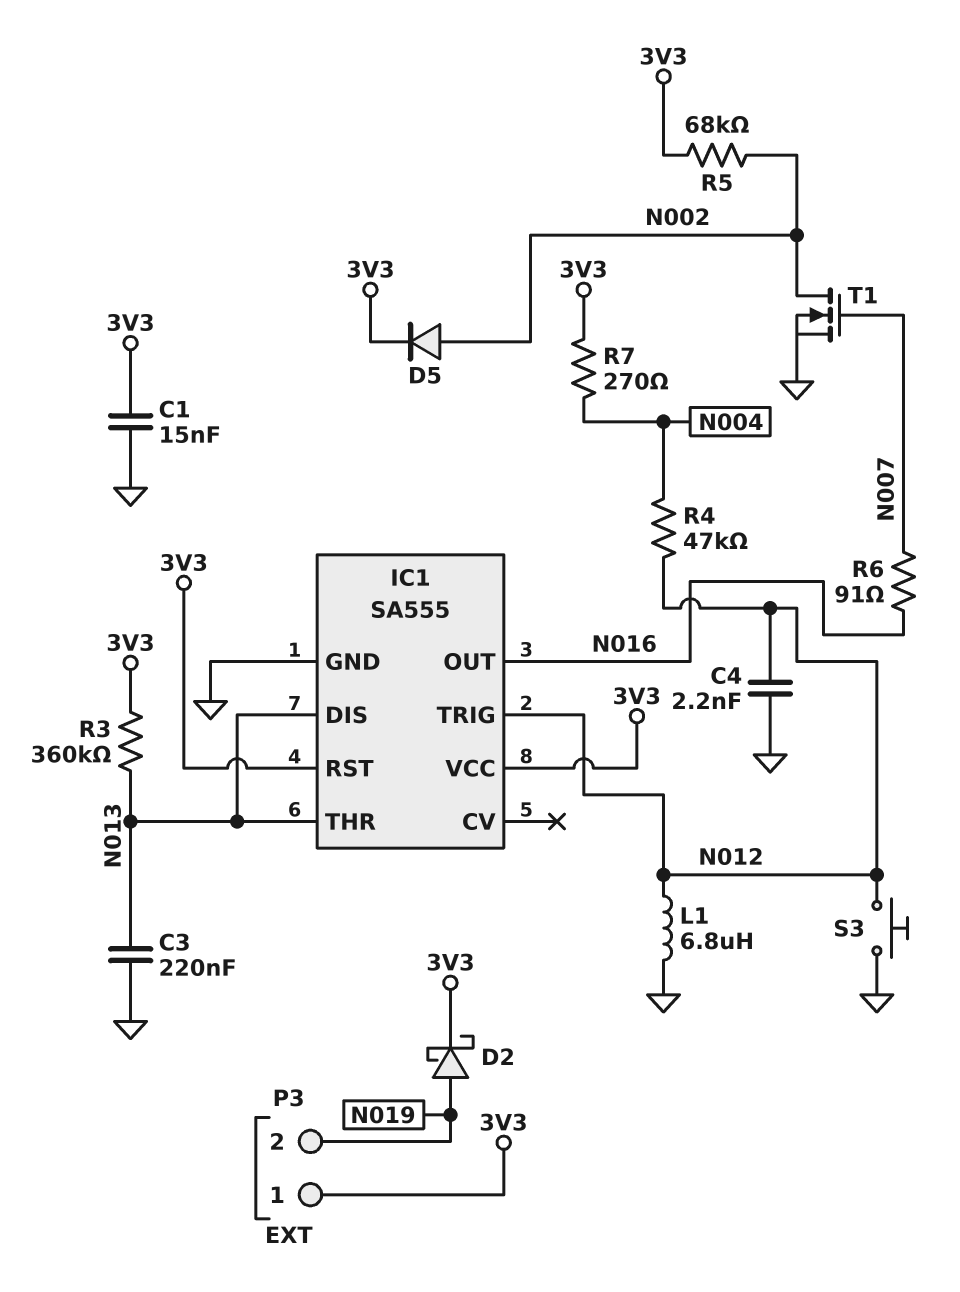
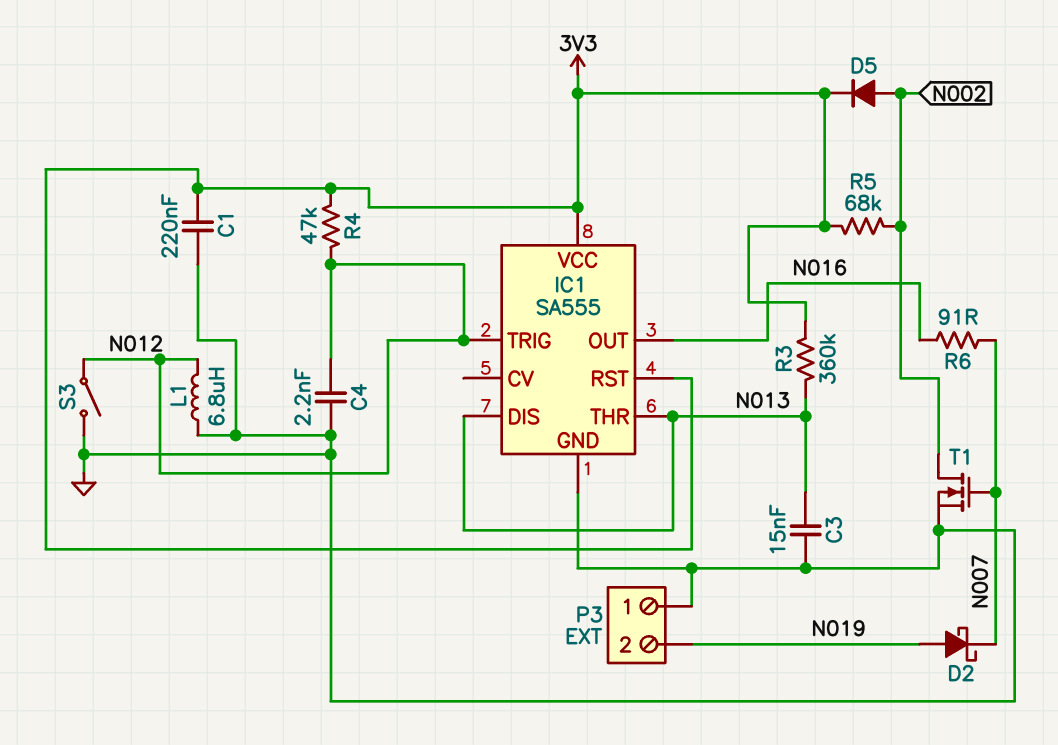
C1: 15nF (3V3, GND) -> 220nF (3V3, GND)
C3: 220nF (GND, N013) -> 15nF (GND, N013)
D2: schottky (A N019, K 3V3) -> schottky (A N019, K N007)
P3 pin 1: 3V3 -> GND
R4: 47k (N004, N012) -> 47k (3V3, N012)
R7: 270 (3V3, N004) -> none
S3: button (GND, N012) -> switch (GND, N012)

